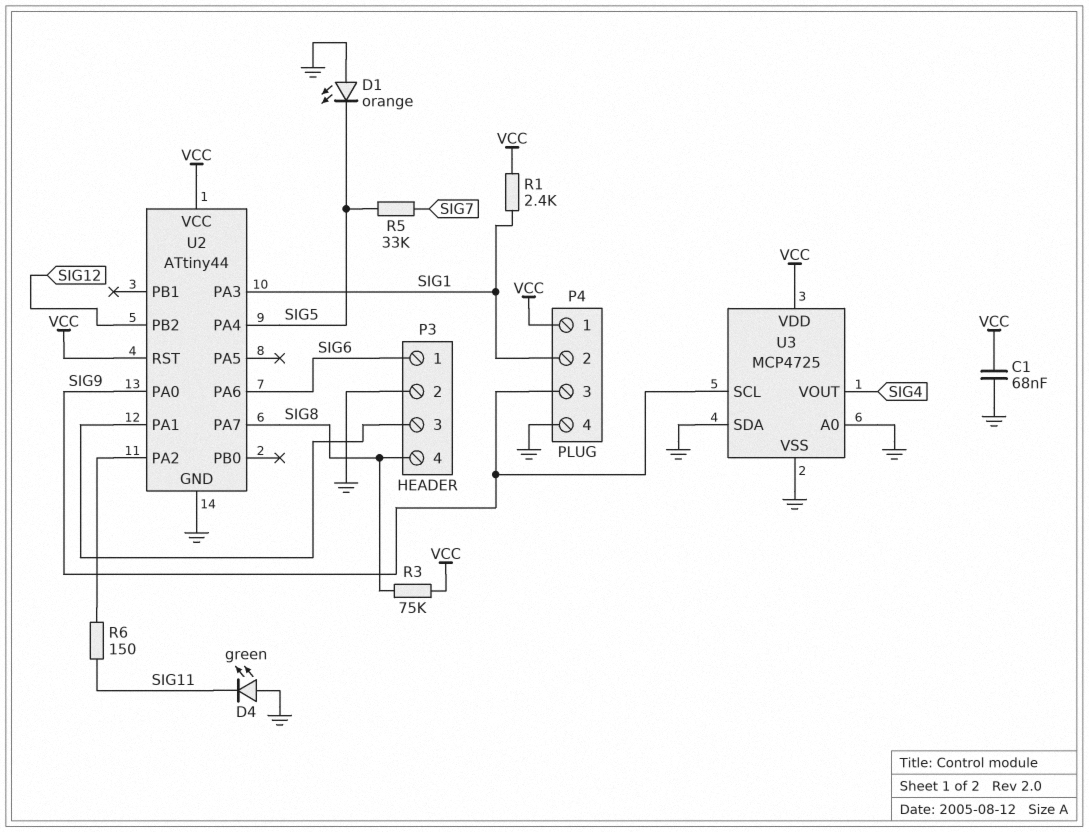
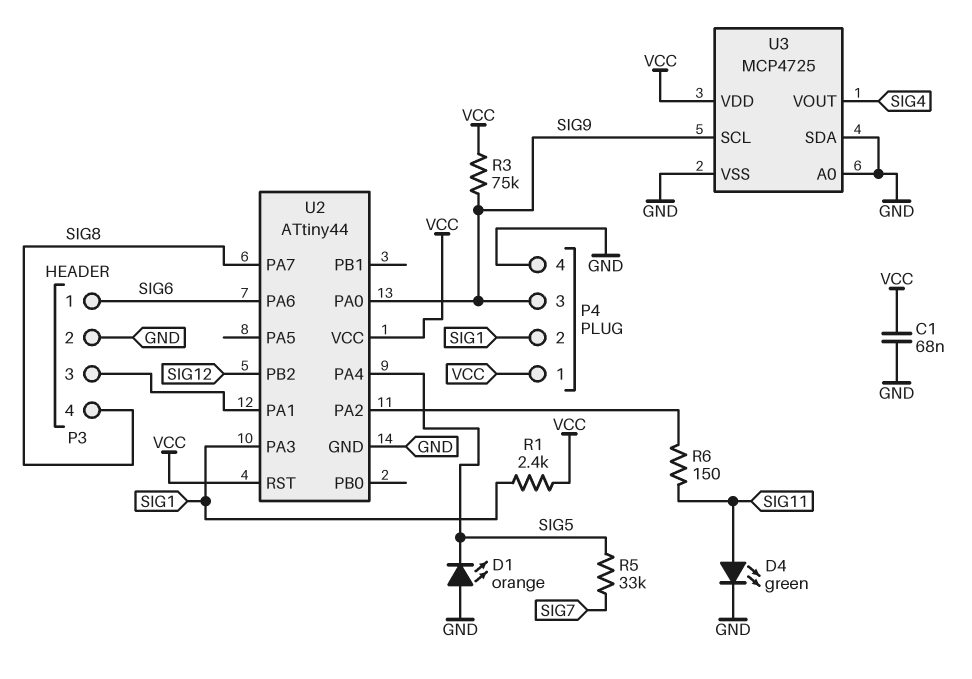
D4: LED green (A GND, K SIG11) -> LED green (A SIG11, K GND)
R3: 75k (SIG8, VCC) -> 75k (SIG9, VCC)

